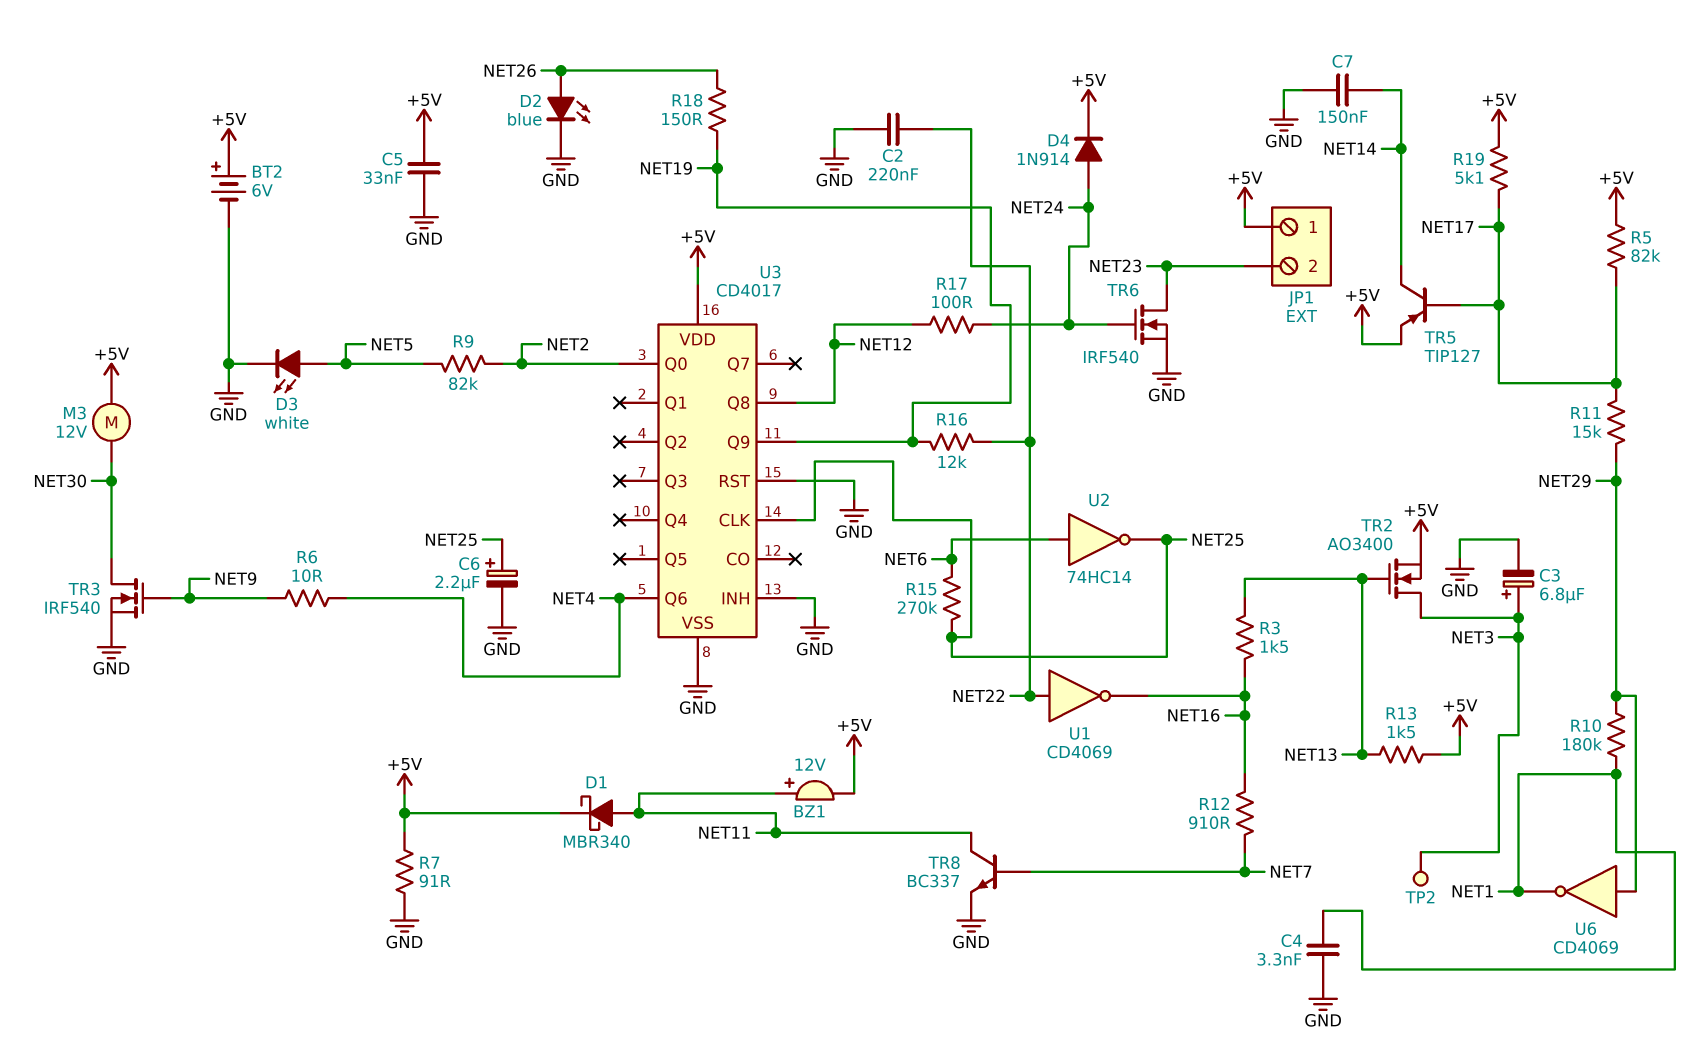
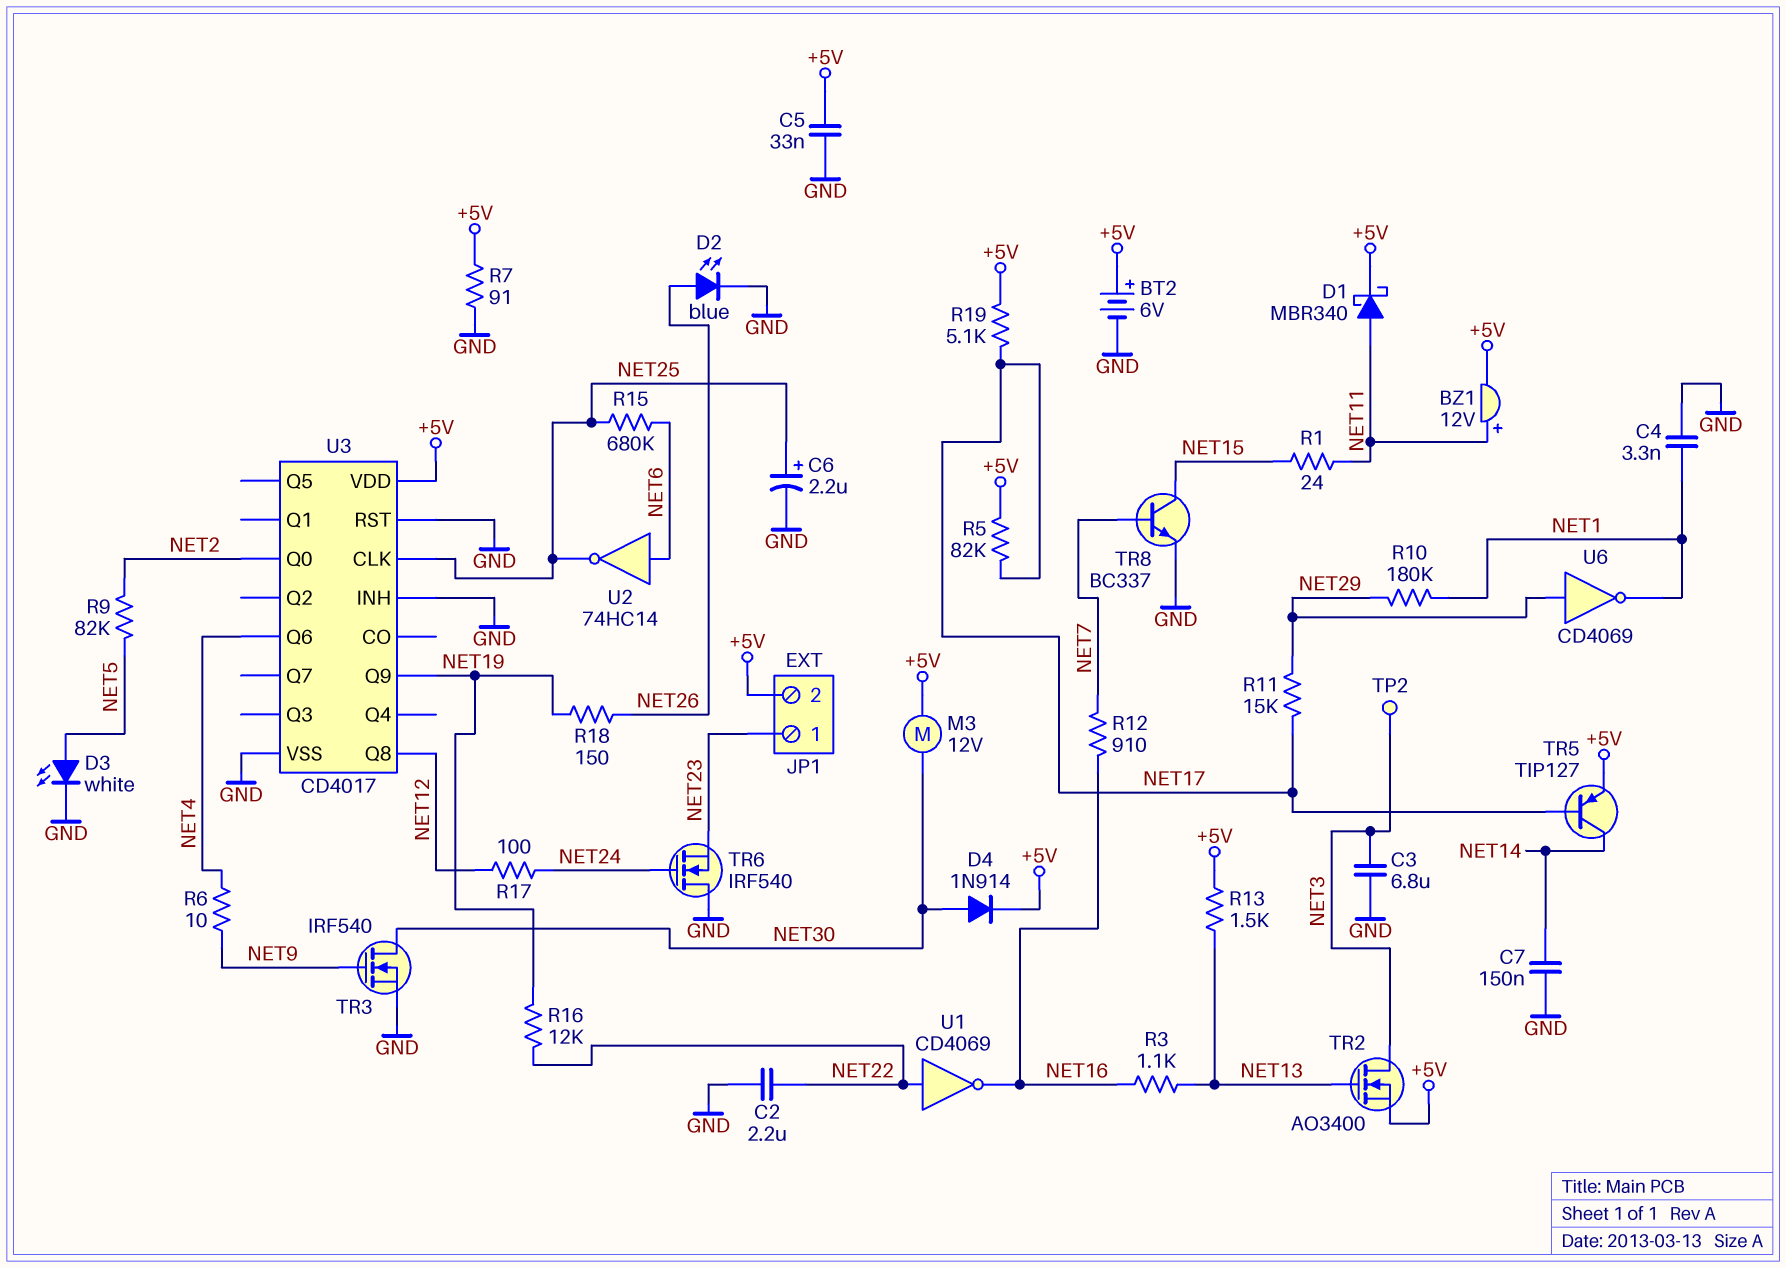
C2: 220nF (GND, NET22) -> 2.2uF (GND, NET22)
C3: 6.8uF (plus NET3, minus GND) -> 6.8uF (GND, NET3)
D4: diode 1N914 (A NET24, K +5V) -> diode 1N914 (A NET30, K +5V)
JP1 pin 1: +5V -> NET23
JP1 pin 2: NET23 -> +5V
R1: none -> 24 (NET11, NET15)
R3: 1.5k (NET13, NET16) -> 1.1k (NET13, NET16)
R15: 270k (NET6, NET25) -> 680k (NET6, NET25)
TR6: NMOS IRF540 (G NET24, D NET23, S GND) -> NMOS IRF540 (G NET24, D GND, S NET23)
TR8: NPN BC337 (B NET7, C NET11, E GND) -> NPN BC337 (B NET7, C NET15, E GND)

